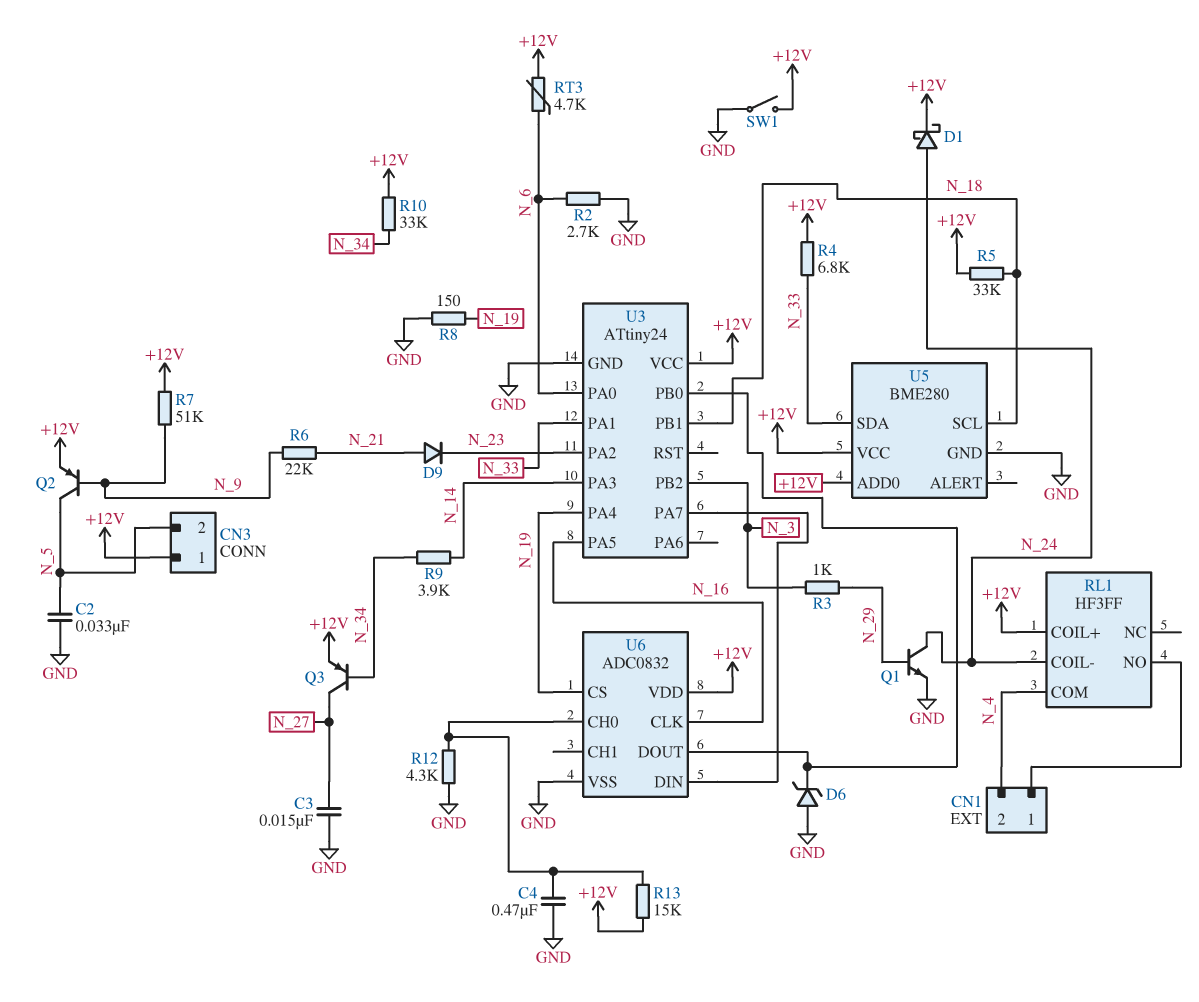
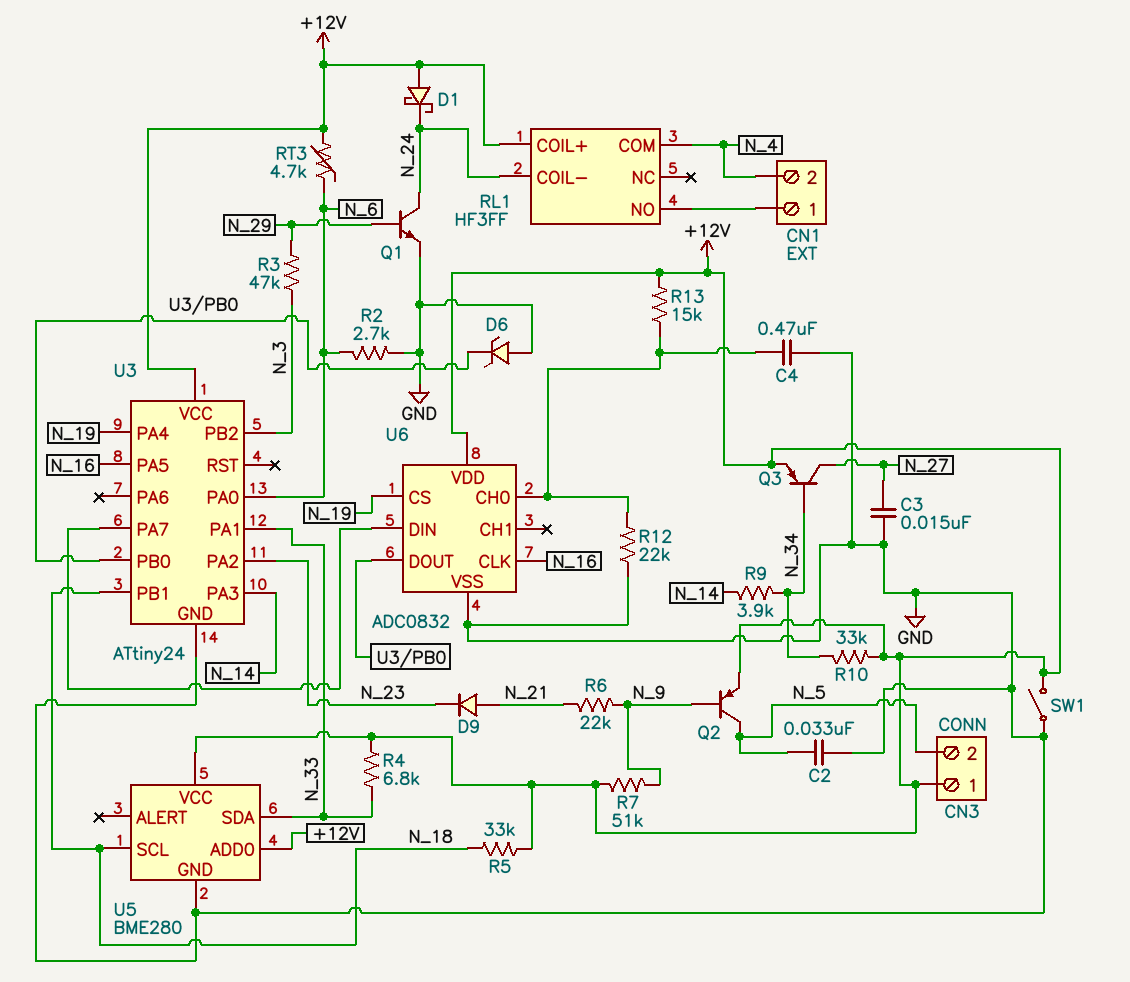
D1: schottky (A N_24, K +12V) -> schottky (A +12V, K N_24)
R3: 1k (N_3, N_29) -> 47k (N_3, N_29)
R8: 150 (GND, N_19) -> none
R12: 4.3k (GND, U6/CH0) -> 22k (GND, U6/CH0)

